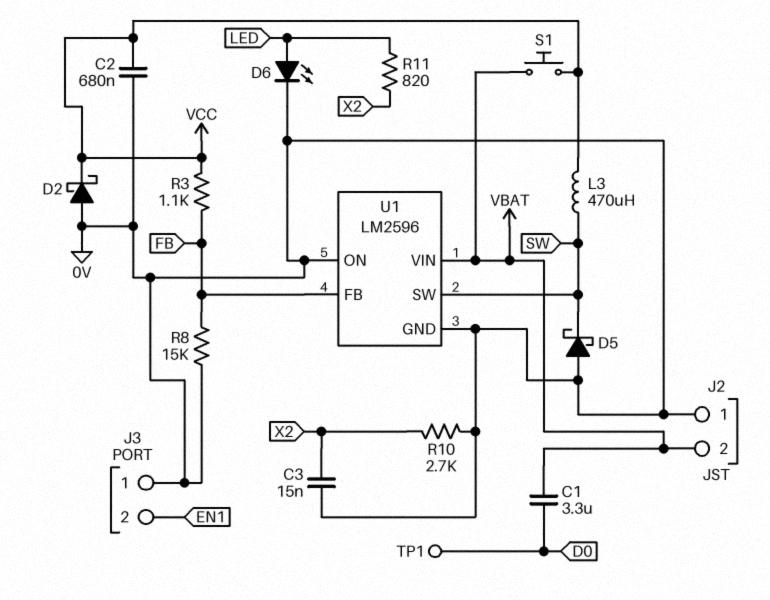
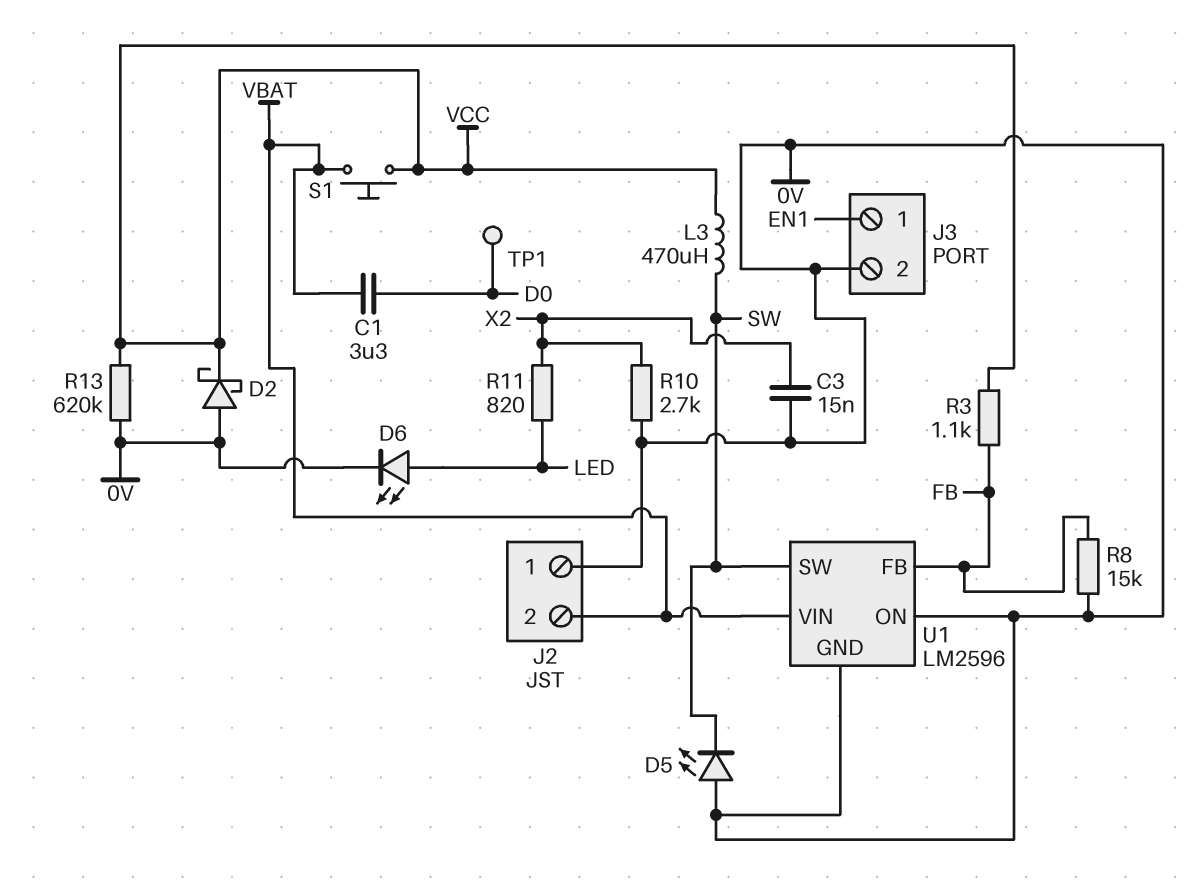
C2: 680nF (0V, VCC) -> none
D5: schottky (A 0V, K SW) -> LED (A 0V, K SW)
J3 pin 1: 0V -> EN1
J3 pin 2: EN1 -> 0V
R13: none -> 620k (0V, VCC)

